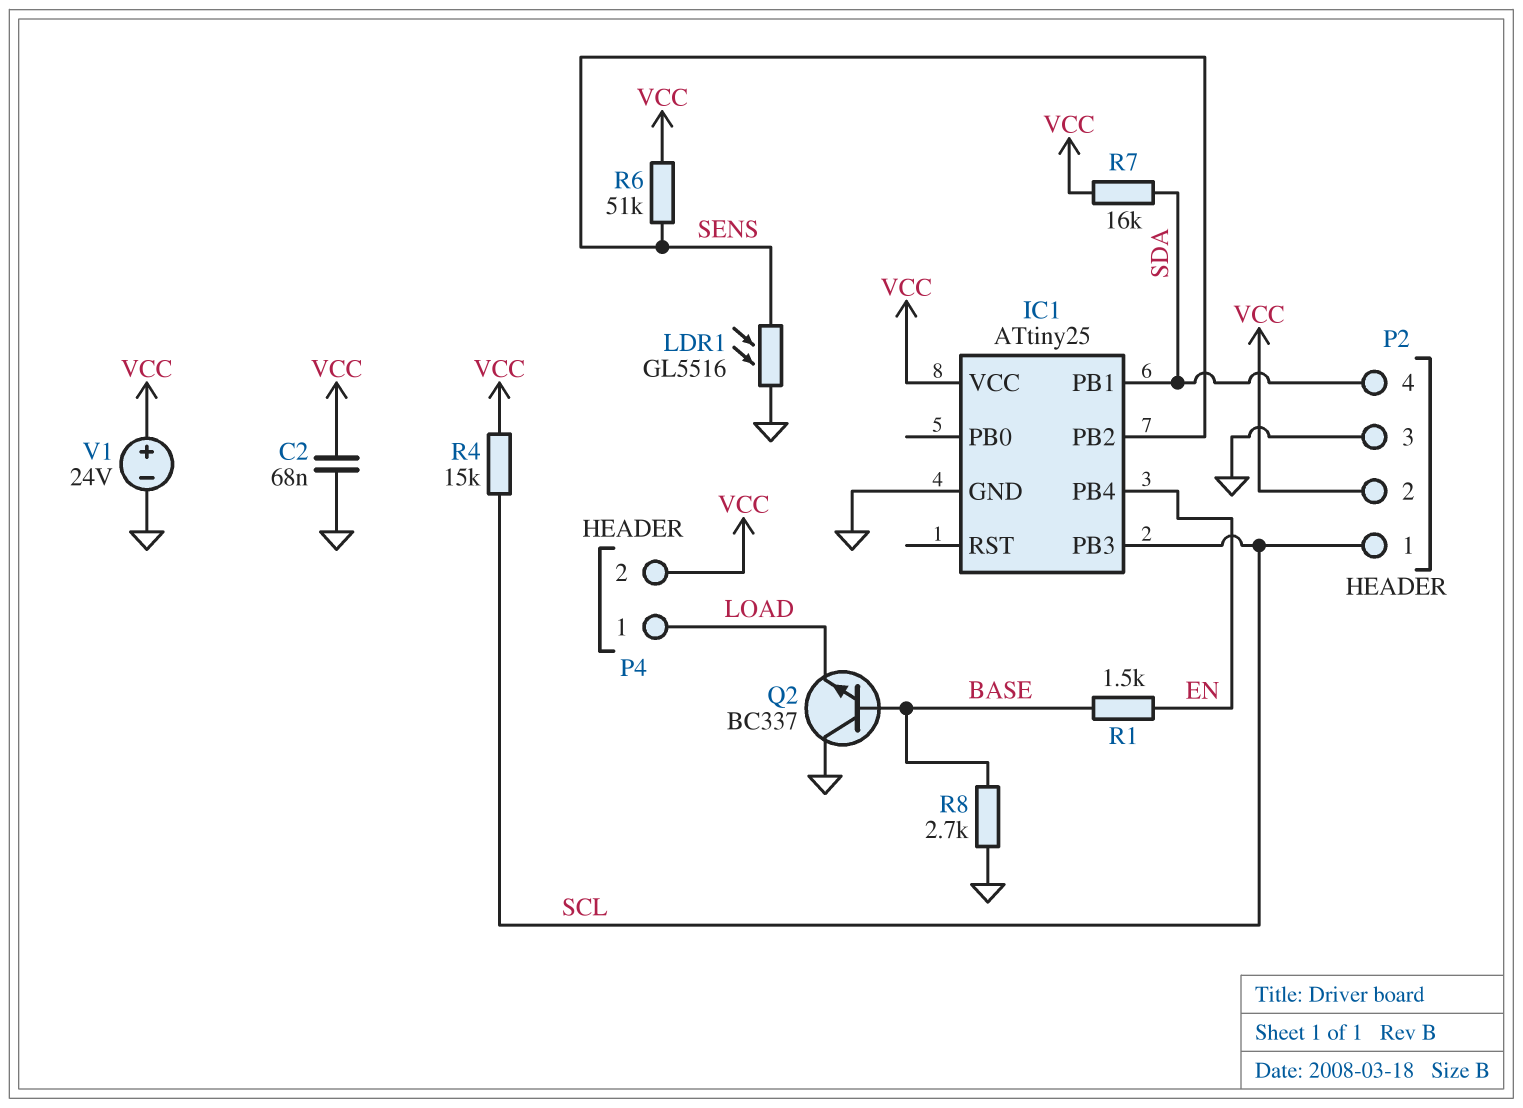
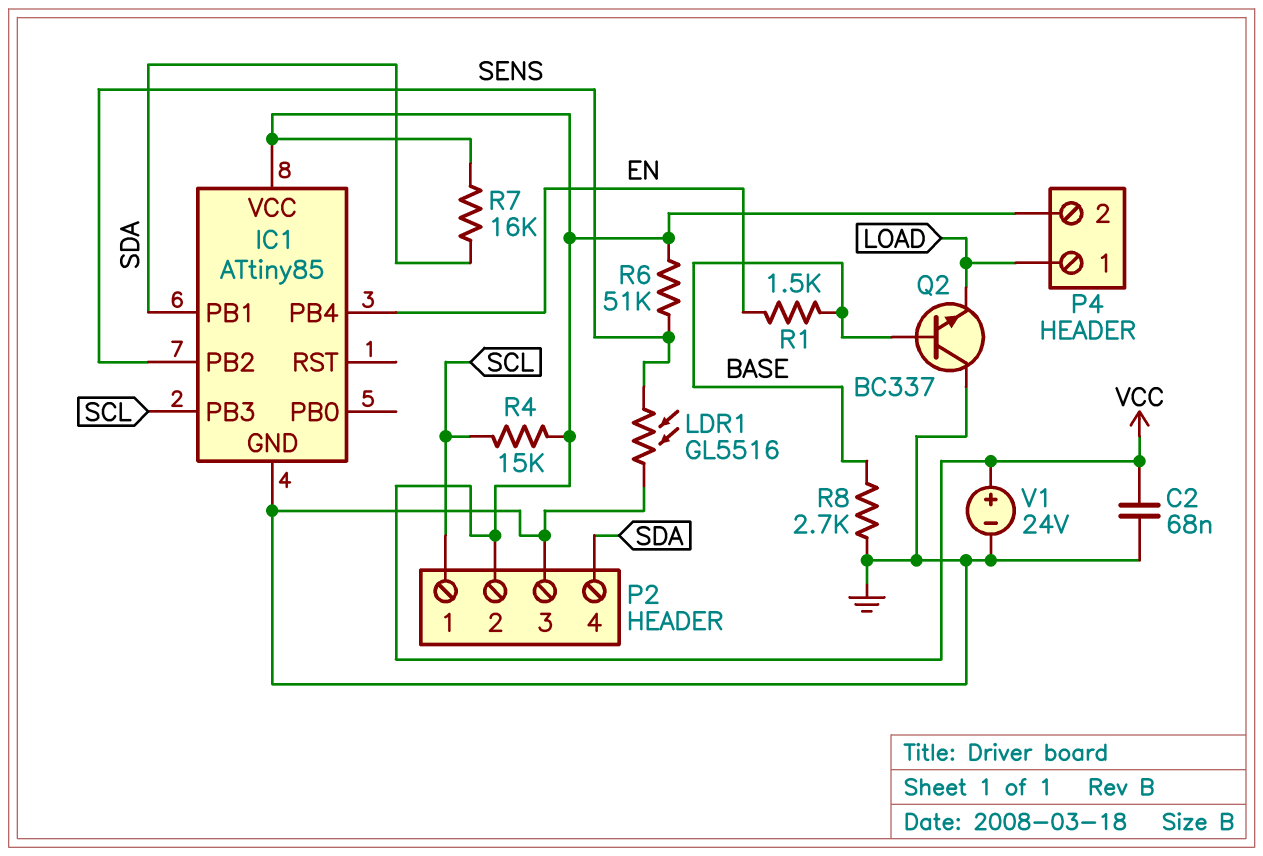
IC1: ATtiny25 -> ATtiny85

